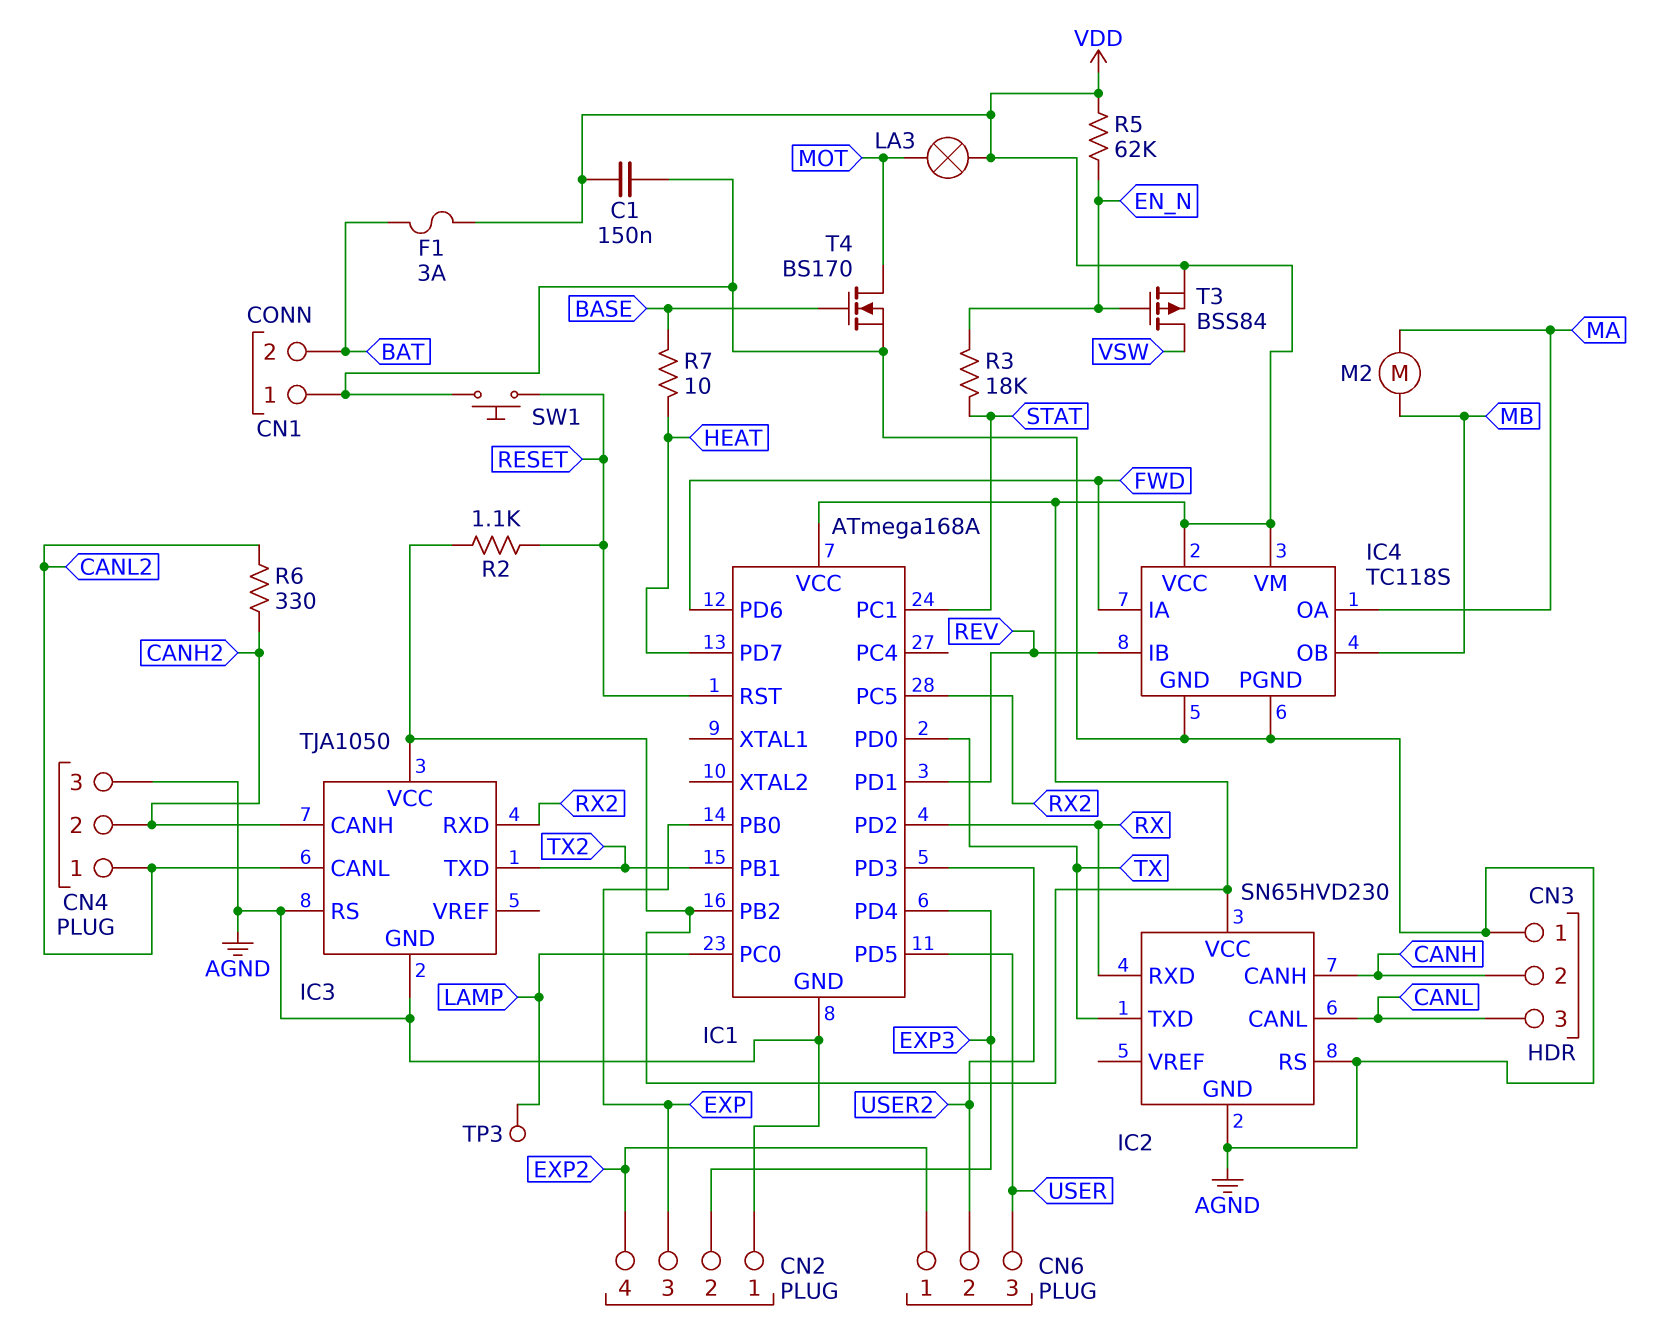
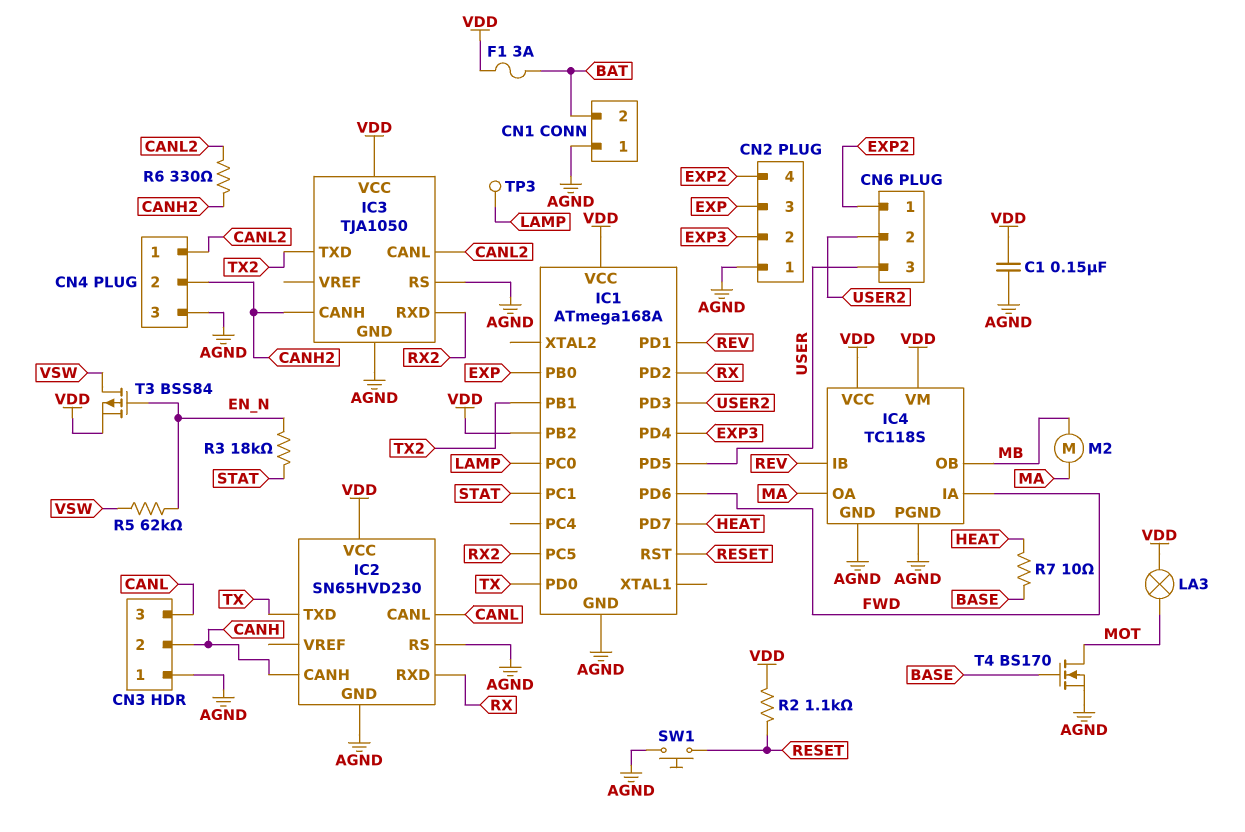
R5: 62k (EN_N, VDD) -> 62k (EN_N, VSW)

